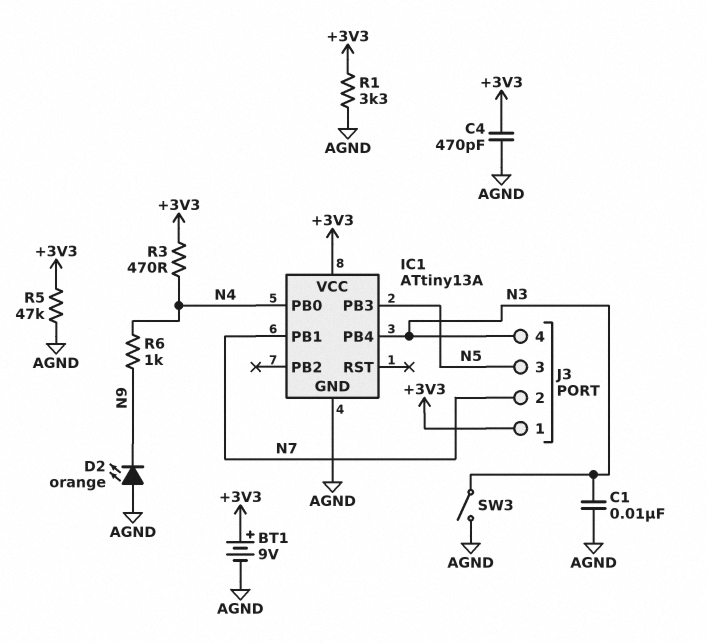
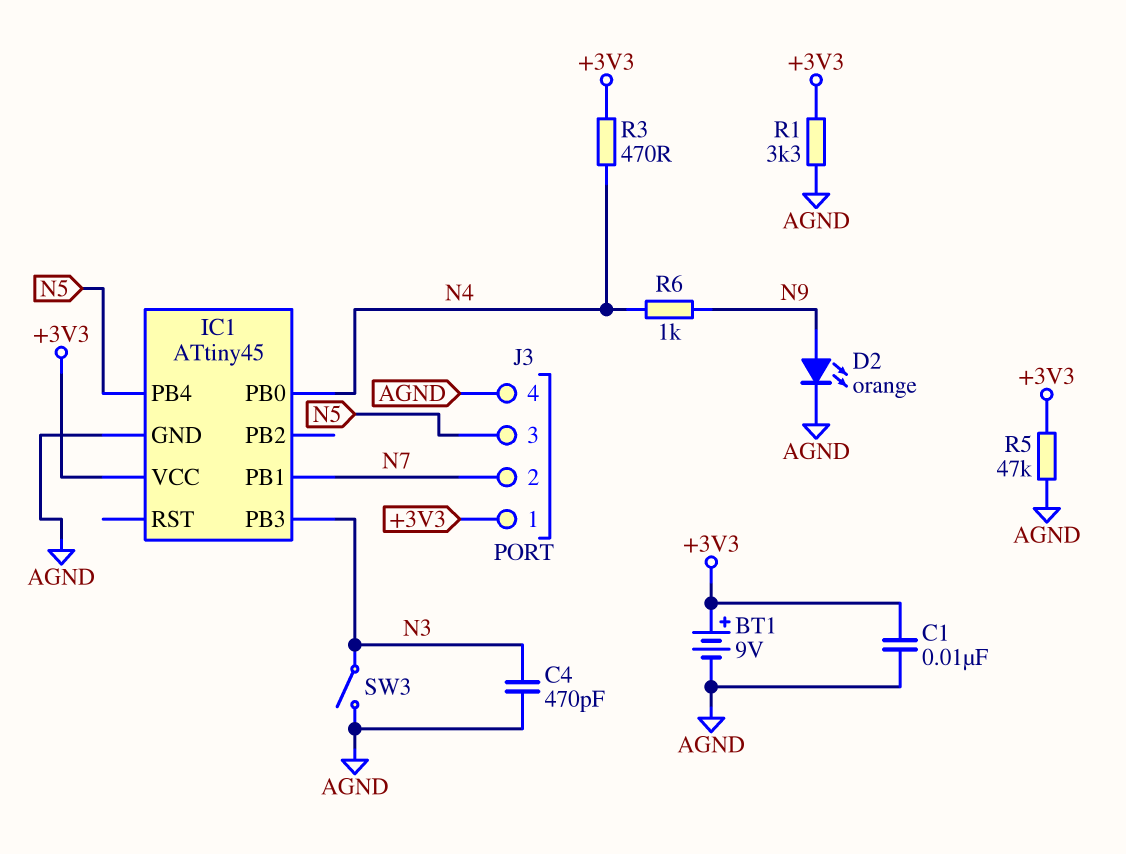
C1: 10nF (AGND, N3) -> 10nF (+3V3, AGND)
C4: 470pF (+3V3, AGND) -> 470pF (AGND, N3)
D2: LED orange (A AGND, K N9) -> LED orange (A N9, K AGND)
IC1: ATtiny13A -> ATtiny45
IC1 pin PB3: N5 -> N3
IC1 pin PB4: N3 -> N5
J3 pin 4: N3 -> AGND

